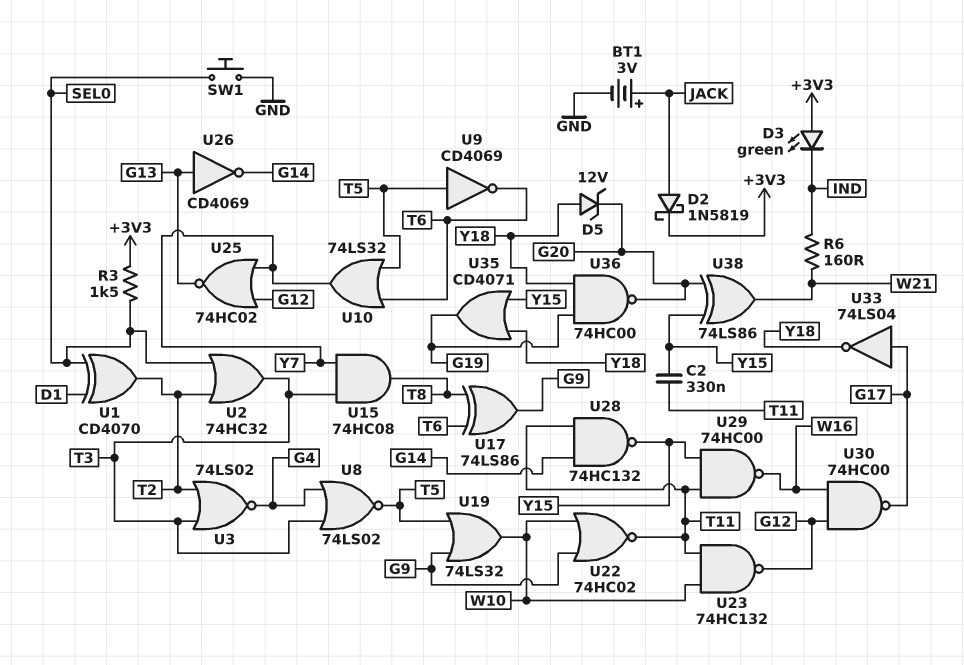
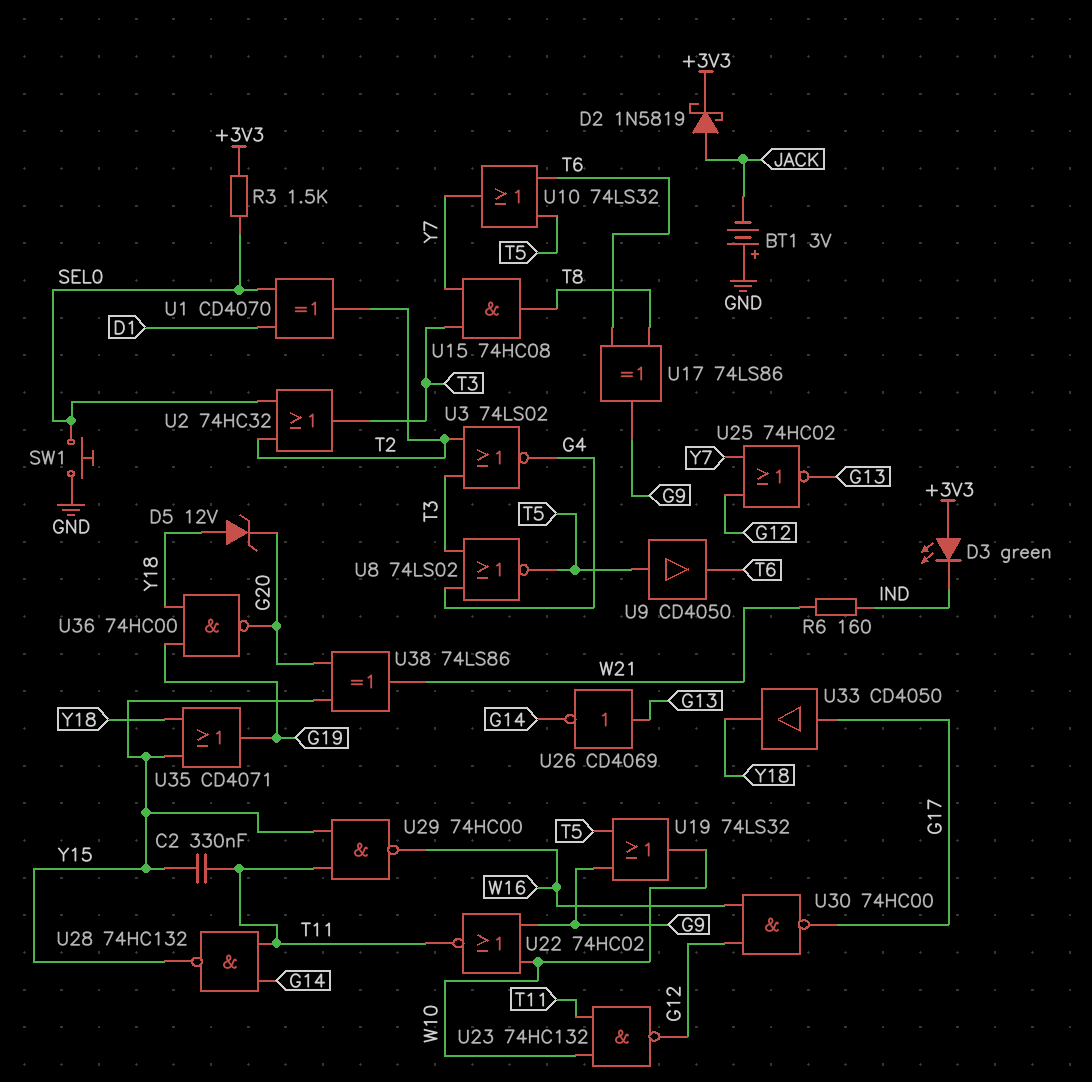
BT1: 3V (plus JACK, minus GND) -> 3V (plus GND, minus JACK)
U9: NOT CD4069 (in T5, out T6) -> buffer CD4050 (in T5, out T6)
U33: NOT 74LS04 (in G17, out Y18) -> buffer CD4050 (in G17, out Y18)

